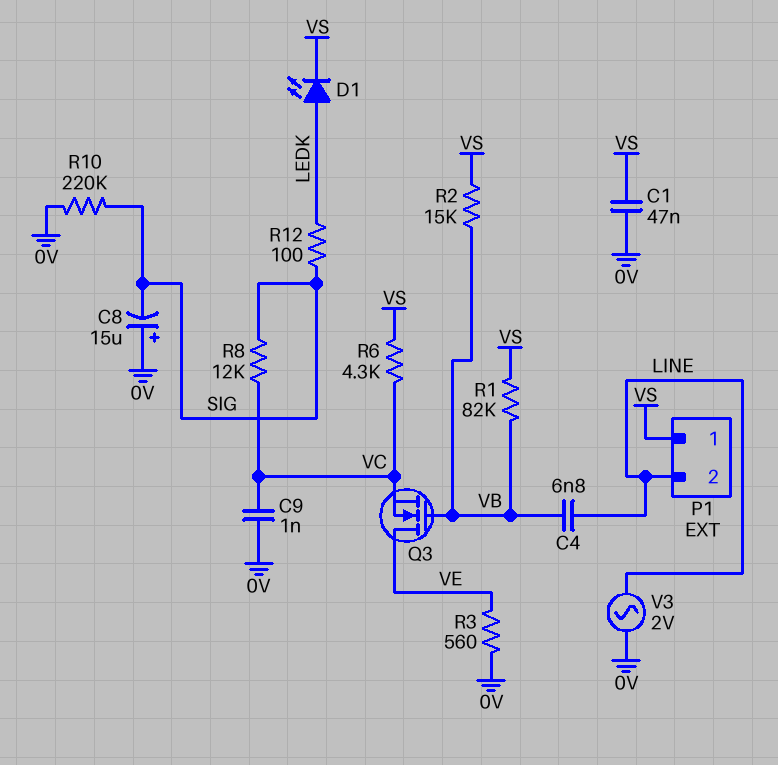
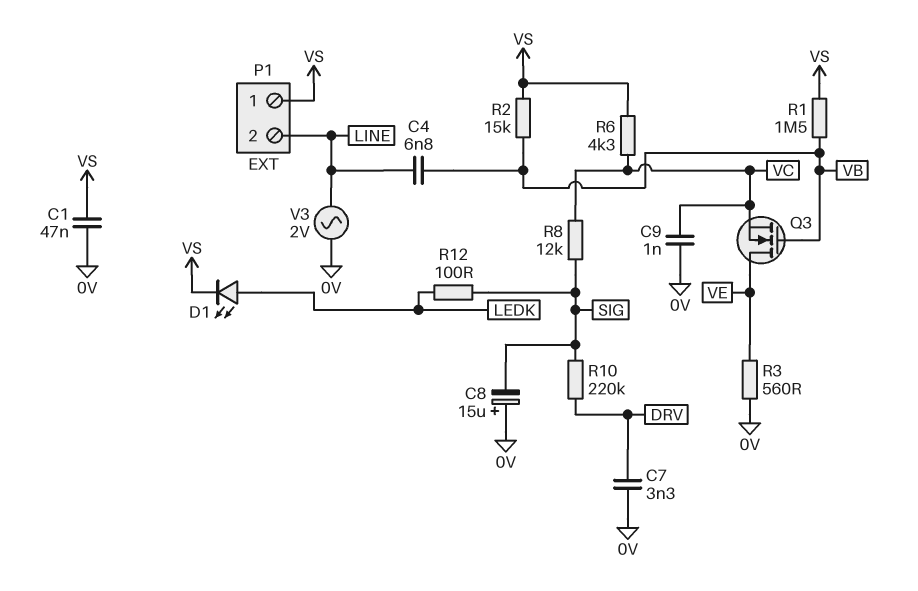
C7: none -> 3.3nF (0V, DRV)
R1: 82k (VB, VS) -> 1.5M (VB, VS)
R10: 220k (0V, SIG) -> 220k (DRV, SIG)

